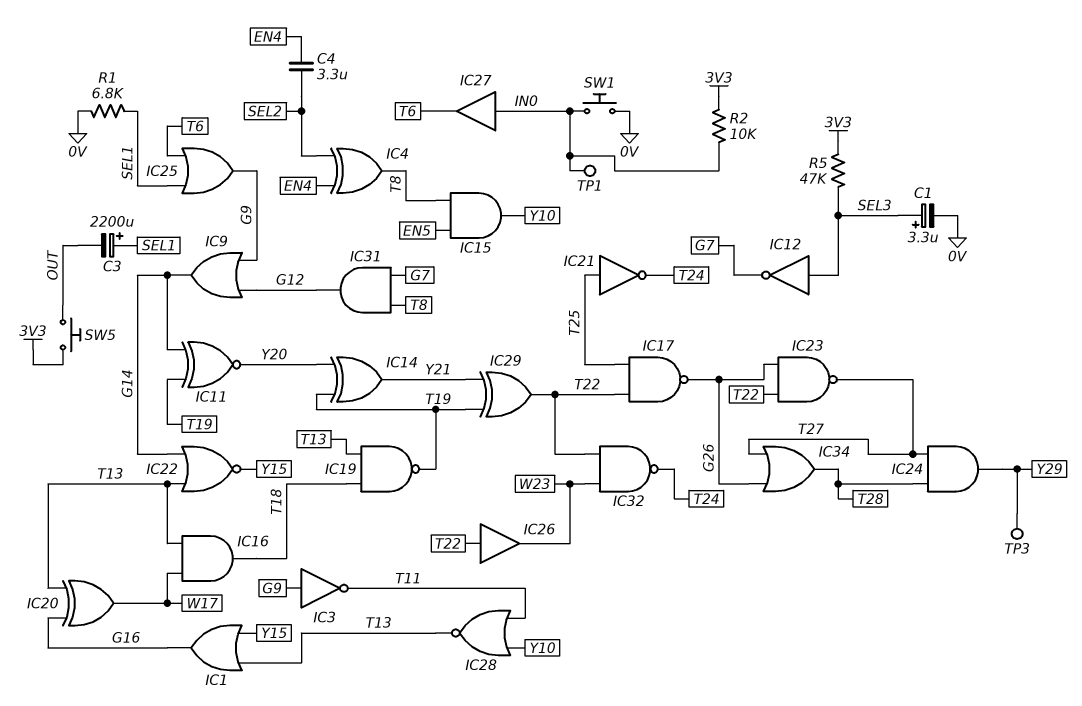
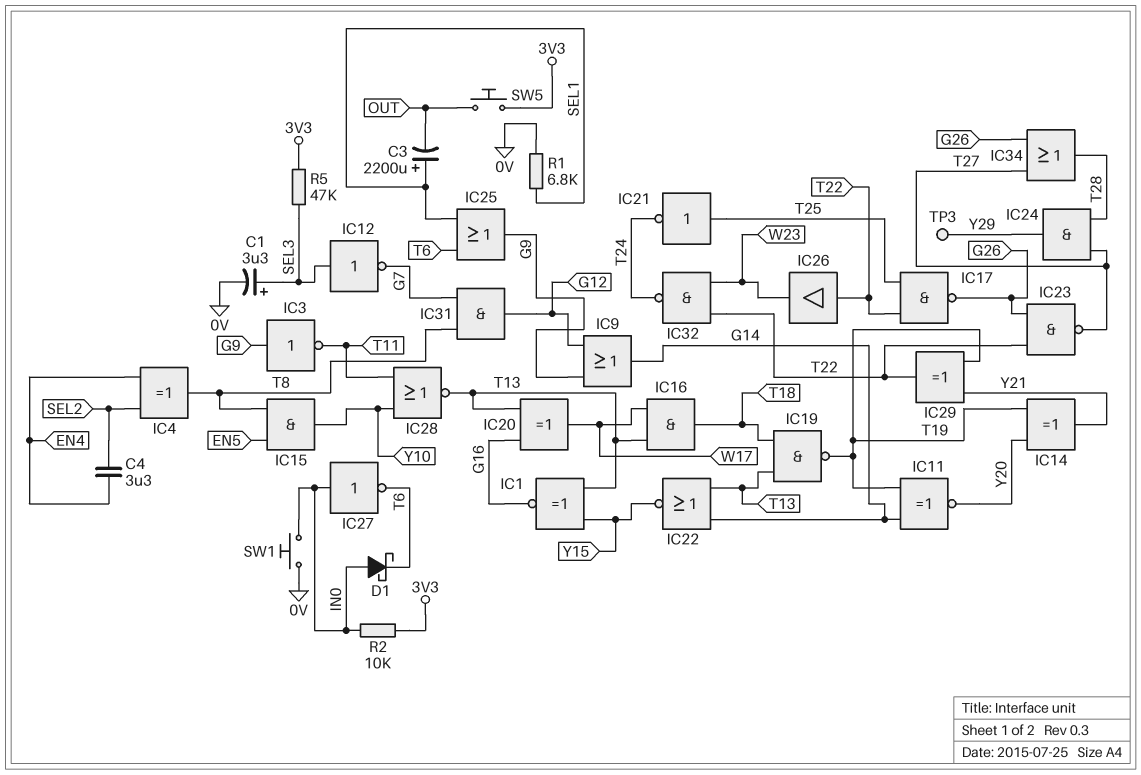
D1: none -> schottky (A IN0, K T6)
IC1: OR (in T13, in Y15, out G16) -> XNOR (in T13, in Y15, out G16)
IC27: buffer (in IN0, out T6) -> NOT (in IN0, out T6)
TP1: test point (IN0) -> none

